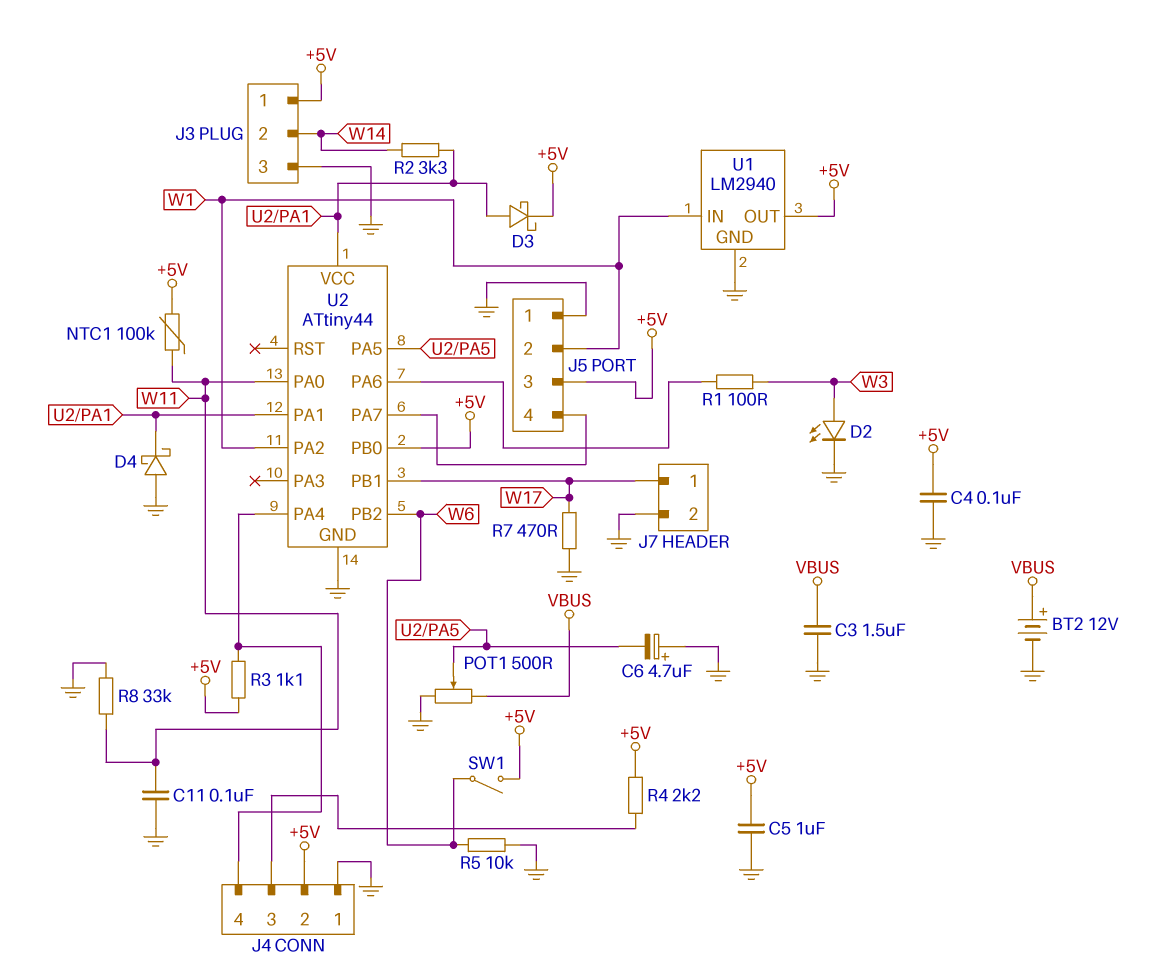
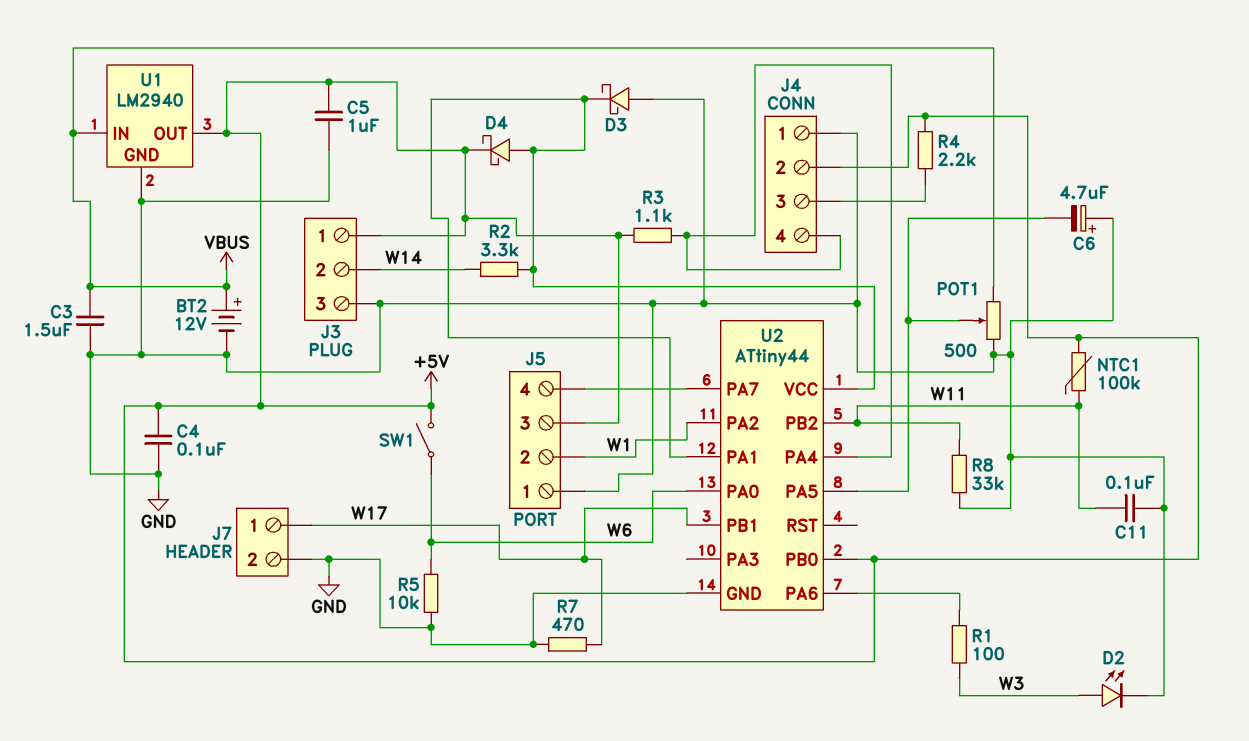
D3: schottky (A U2/PA1, K +5V) -> schottky (A GND, K U2/PA1)
D4: schottky (A GND, K U2/PA1) -> schottky (A U2/PA1, K +5V)
U1 pin IN: W1 -> VBUS
U2 pin PA0: W11 -> W6
U2 pin PB2: W6 -> W11

